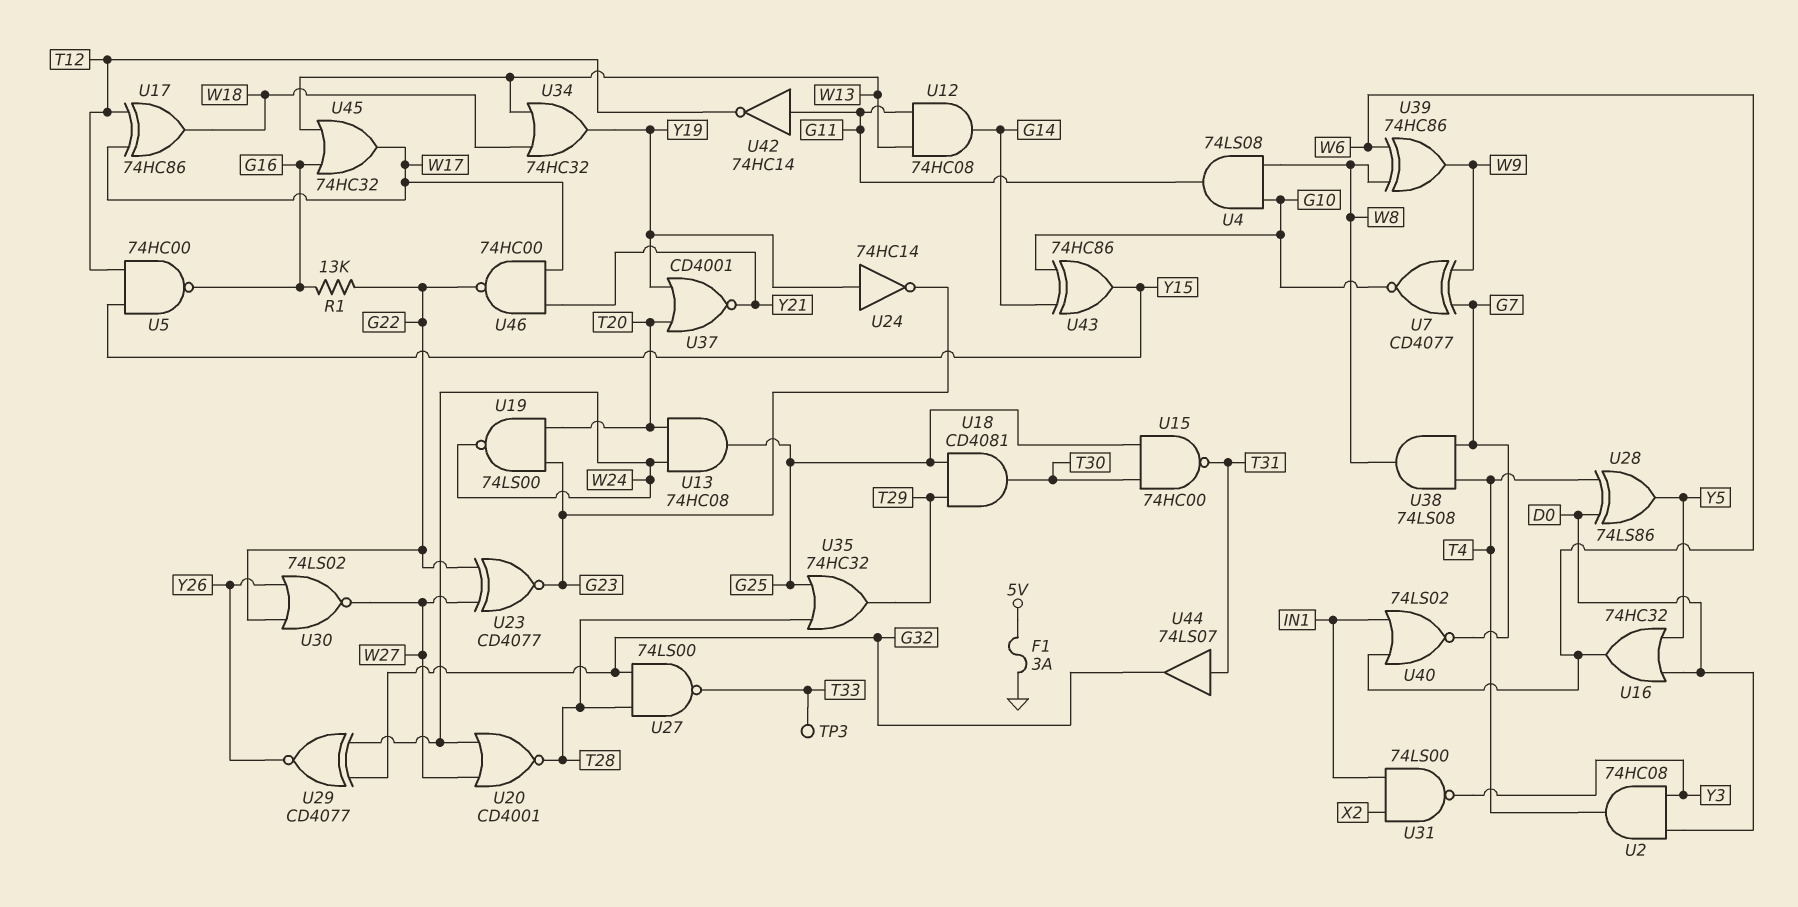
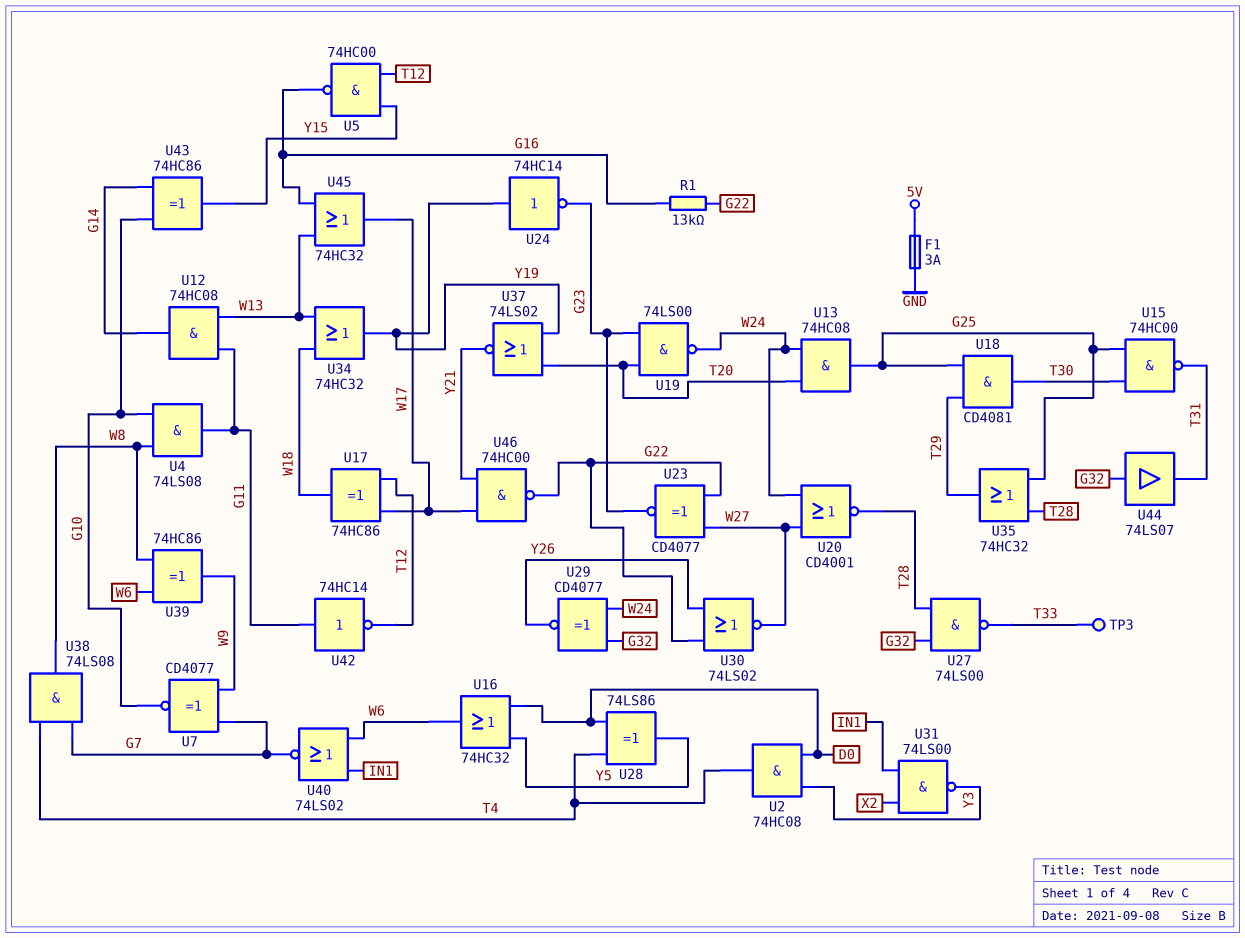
U37: NOR CD4001 (in T20, in Y19, out Y21) -> NOR 74LS02 (in T20, in Y19, out Y21)
U44: buffer 74LS07 (in T31, out G32) -> buffer 74LS07 (in G32, out T31)

